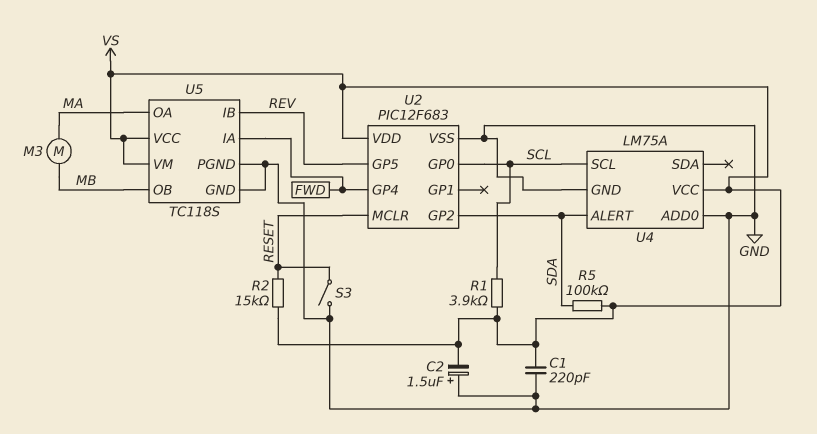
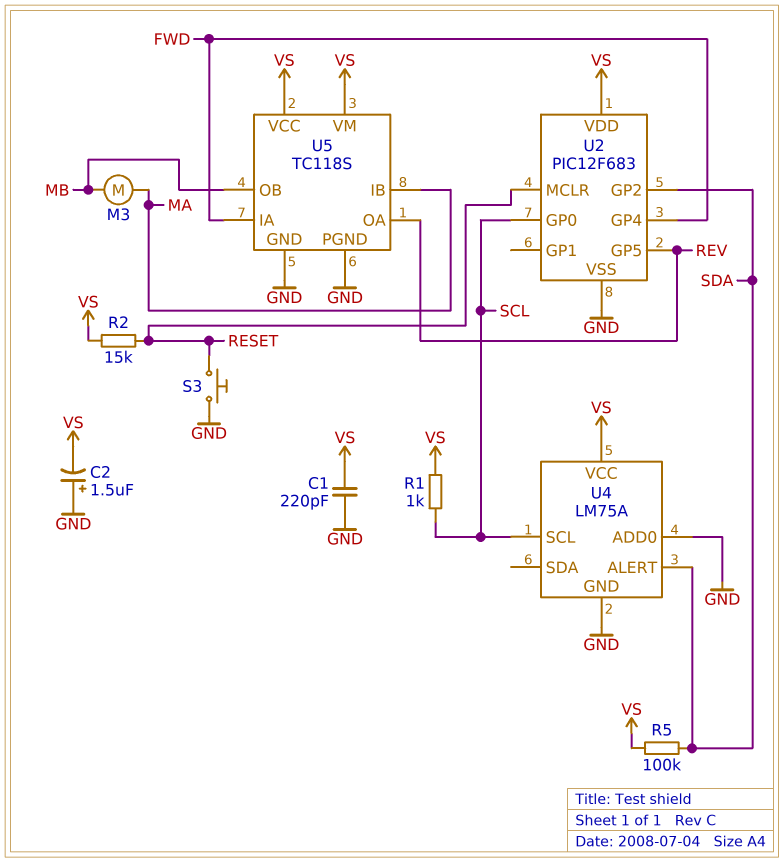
R1: 3.9k (SCL, VS) -> 1k (SCL, VS)
S3: switch (GND, RESET) -> button (GND, RESET)
U5 pin IB: REV -> MA
U5 pin OA: MA -> REV

